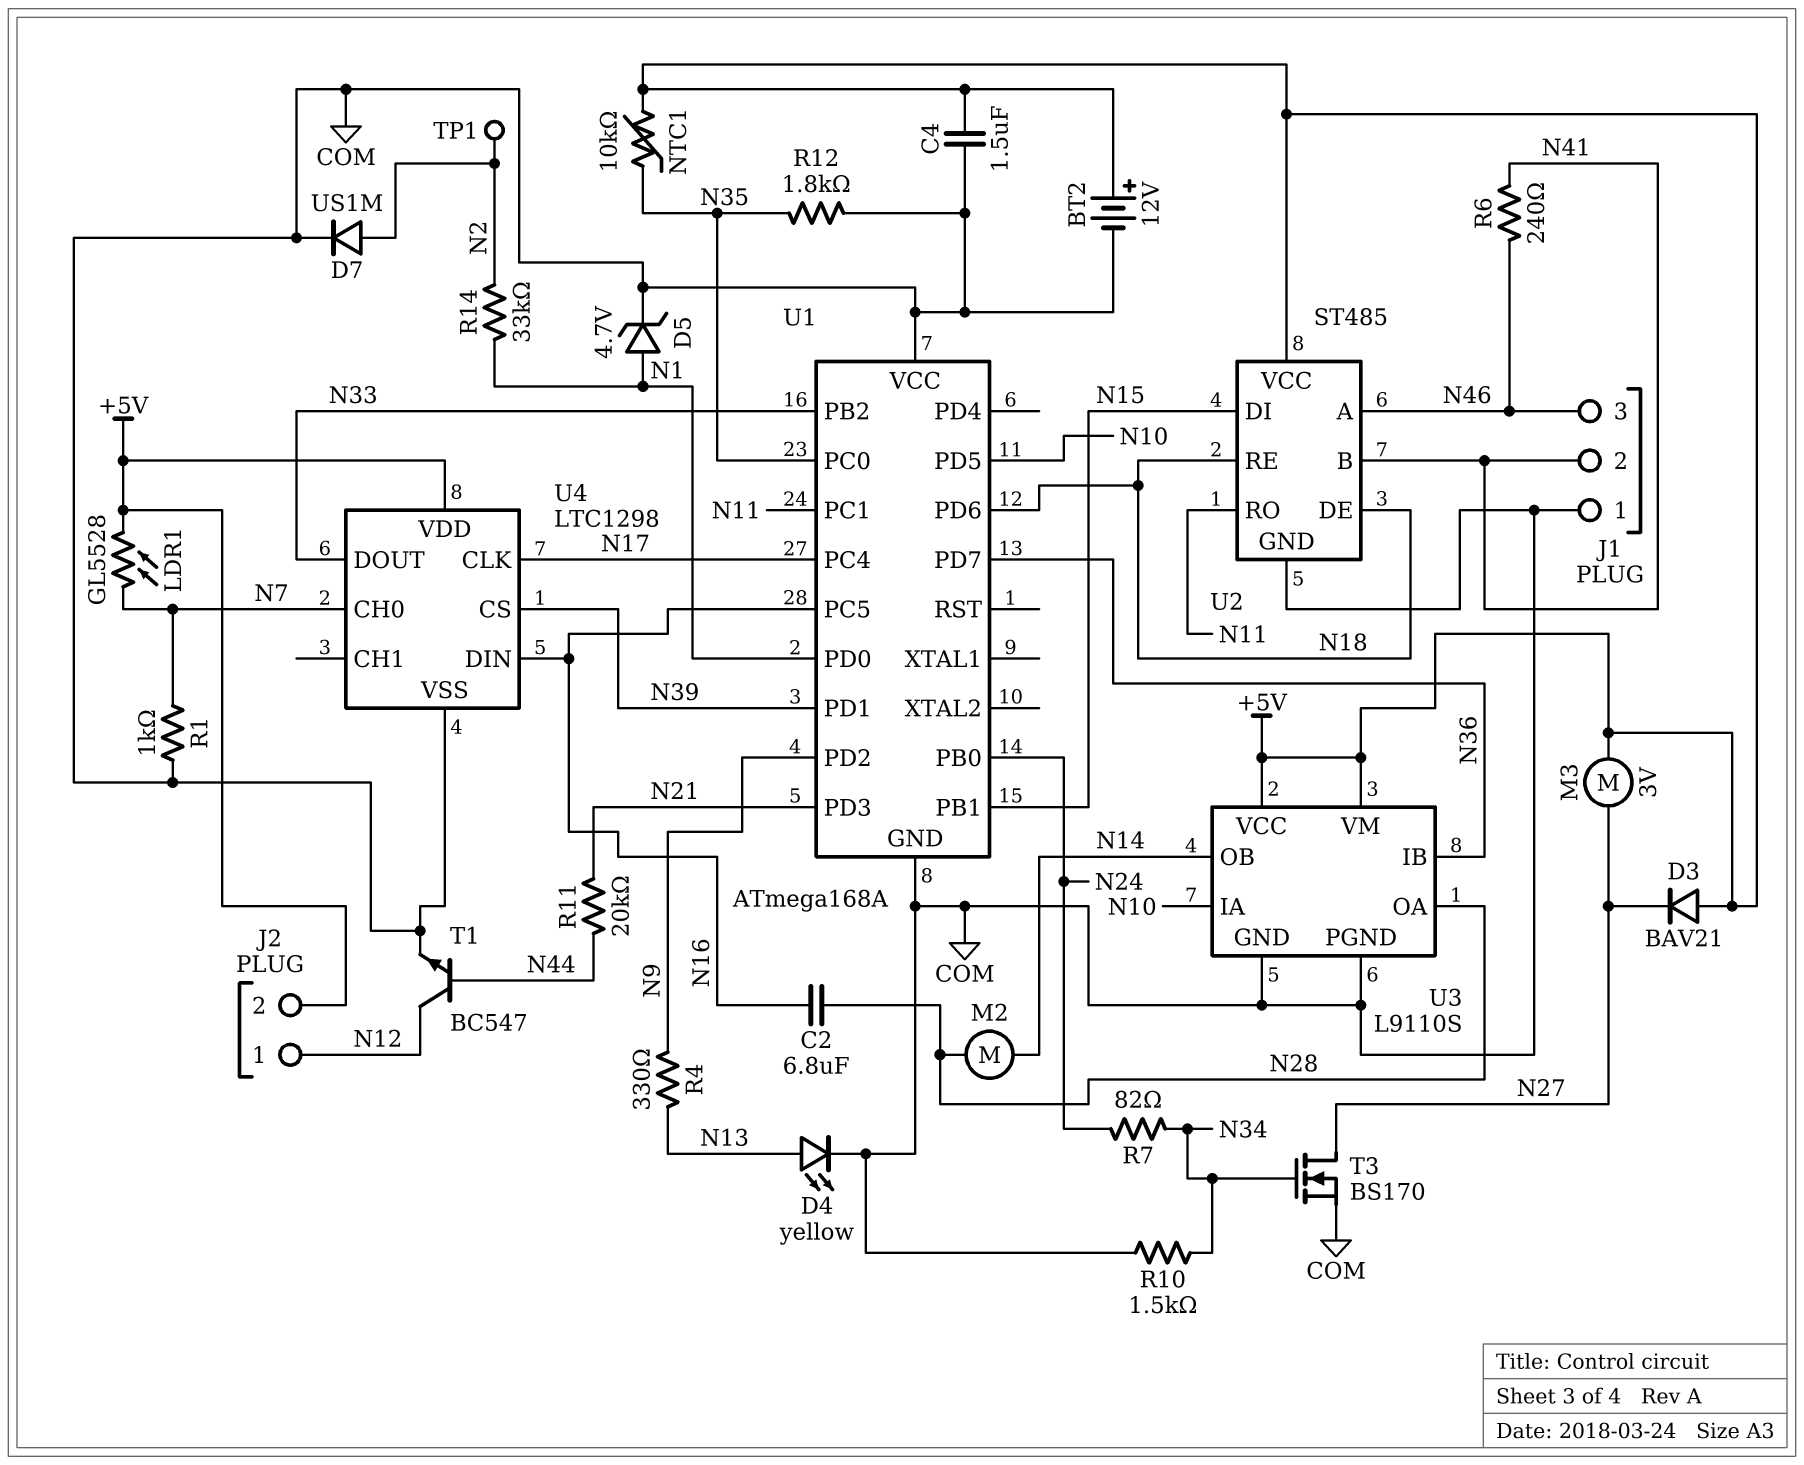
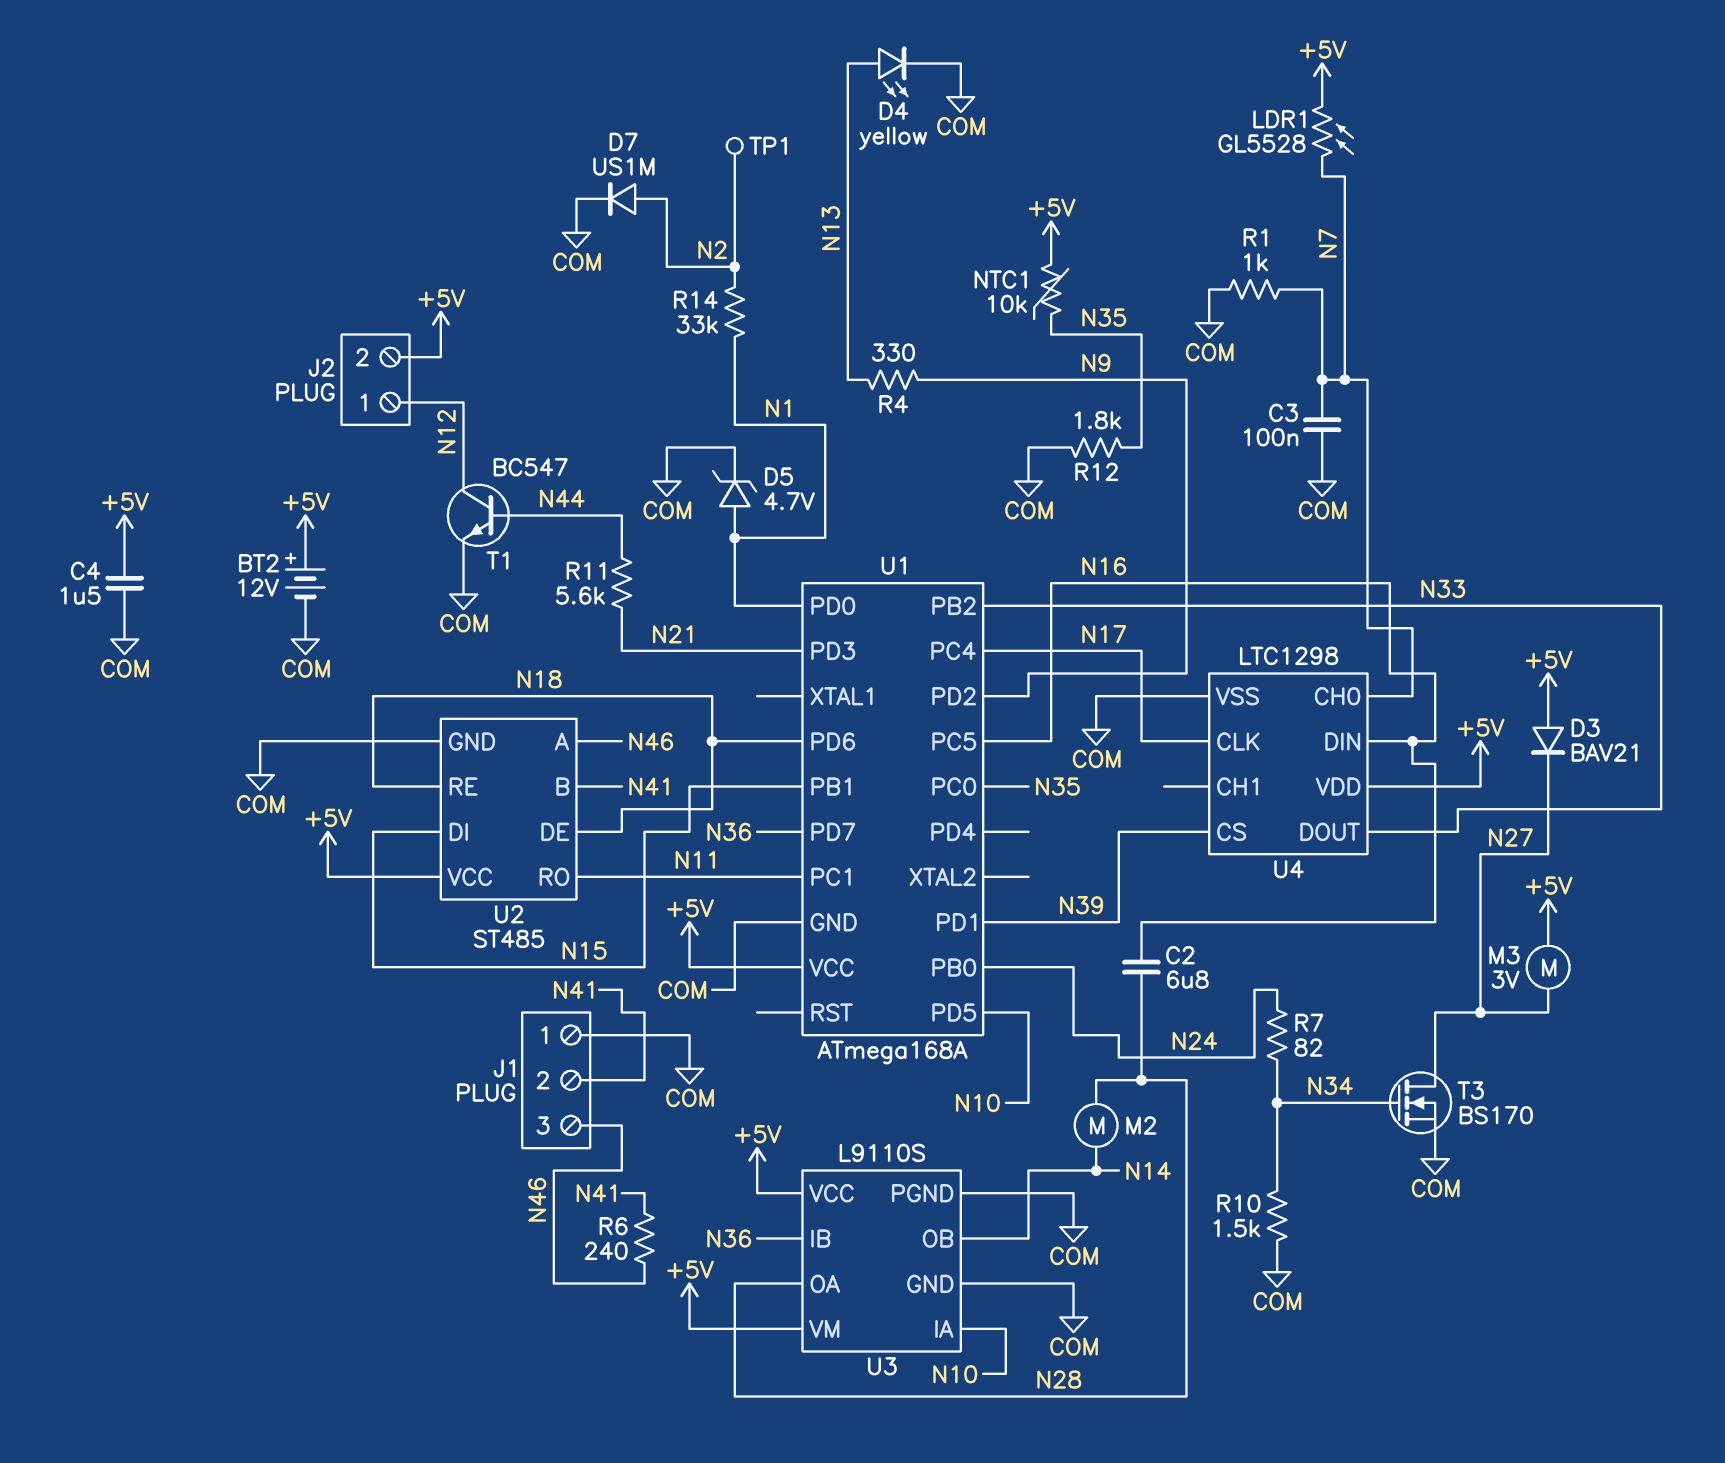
C3: none -> 100nF (COM, N7)
R11: 20k (N21, N44) -> 5.6k (N21, N44)
U1 pin VCC: COM -> +5V

